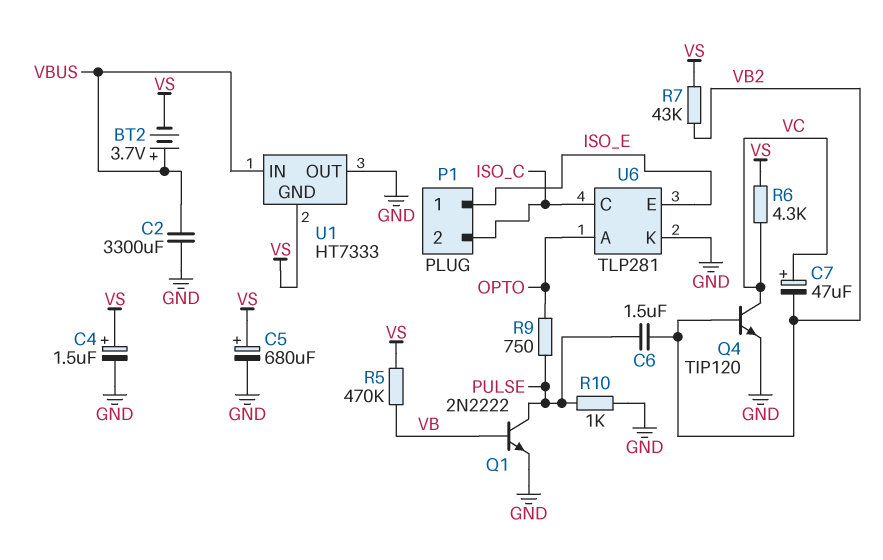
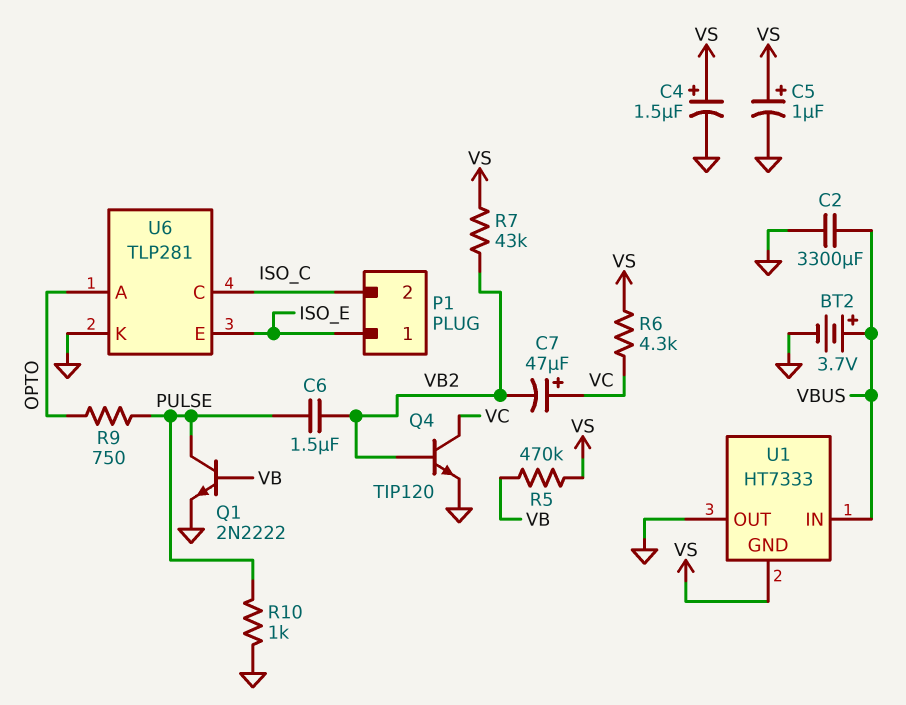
BT2: 3.7V (plus VBUS, minus VS) -> 3.7V (plus VBUS, minus GND)
C5: 680uF (plus VS, minus GND) -> 1uF (plus VS, minus GND)

